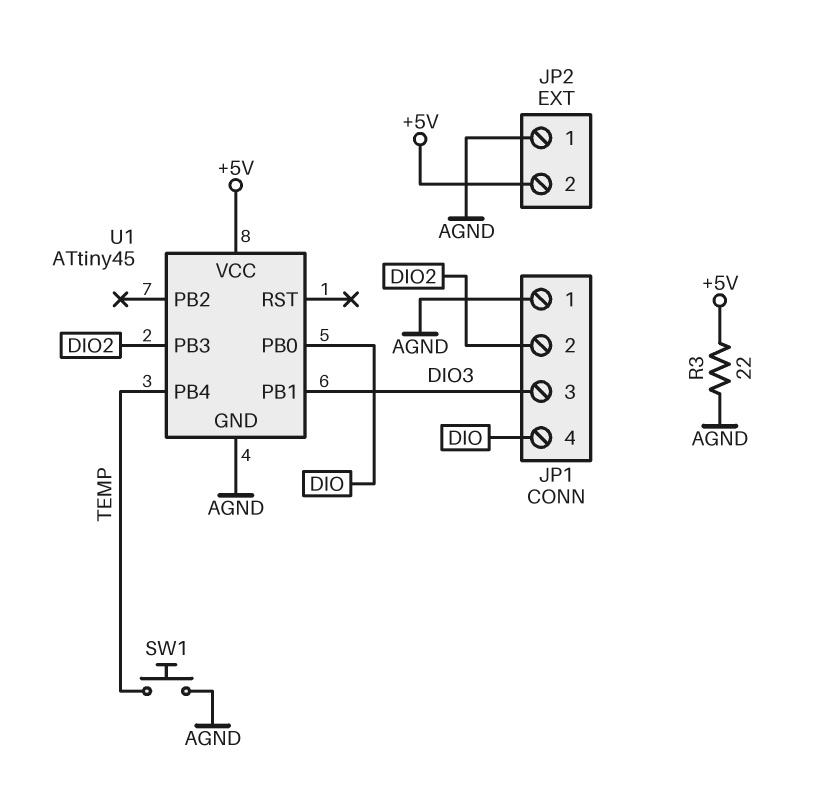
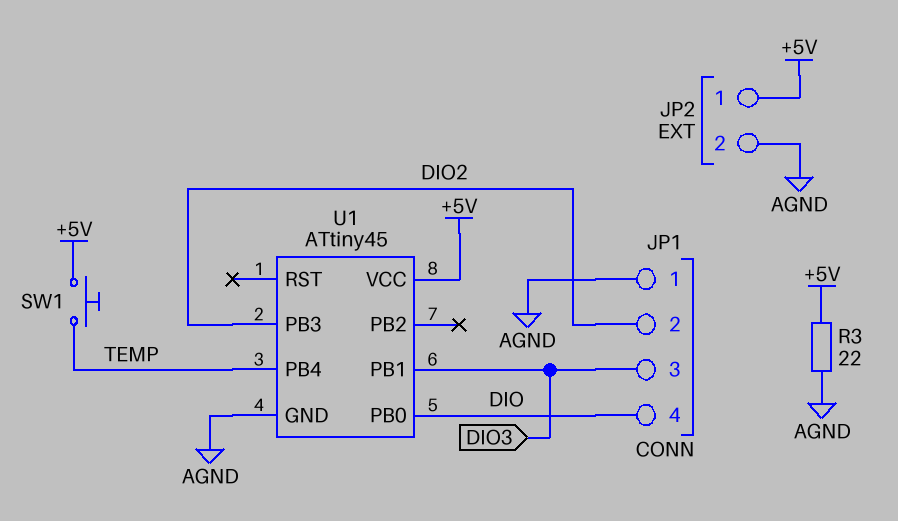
JP2 pin 1: AGND -> +5V
JP2 pin 2: +5V -> AGND
SW1: button (AGND, TEMP) -> button (+5V, TEMP)

